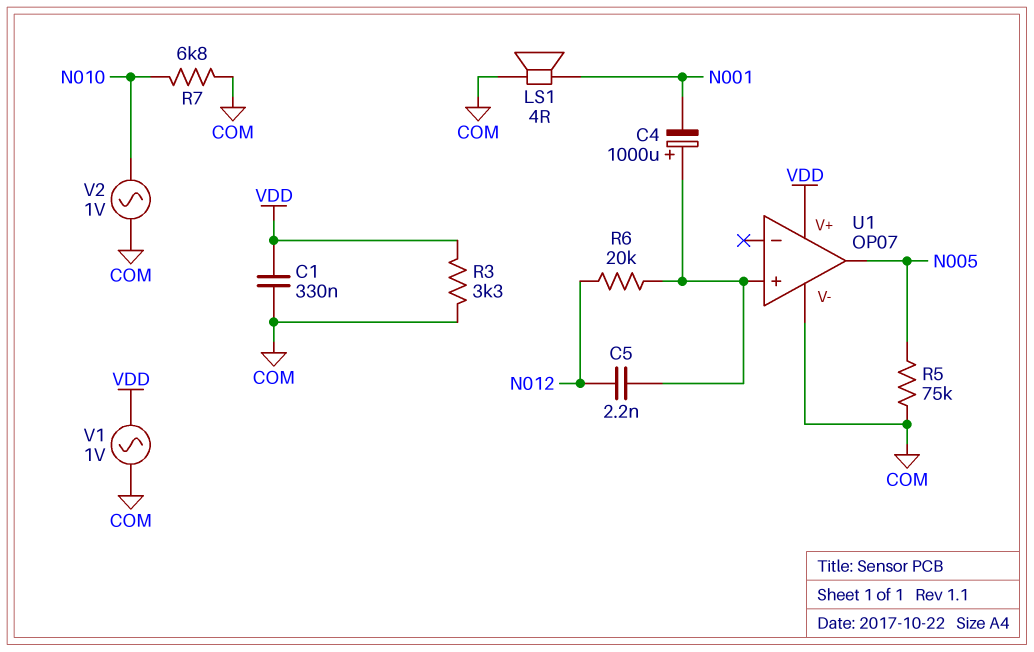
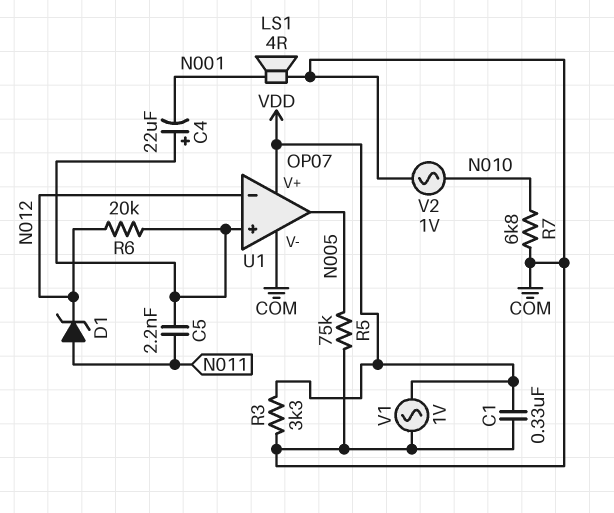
C4: 1000uF (plus U1/in+, minus N001) -> 22uF (plus U1/in+, minus N001)
C5: 2.2nF (N012, U1/in+) -> 2.2nF (N011, U1/in+)
D1: none -> zener (A N011, K N012)
U1 pin in-: none -> N012

